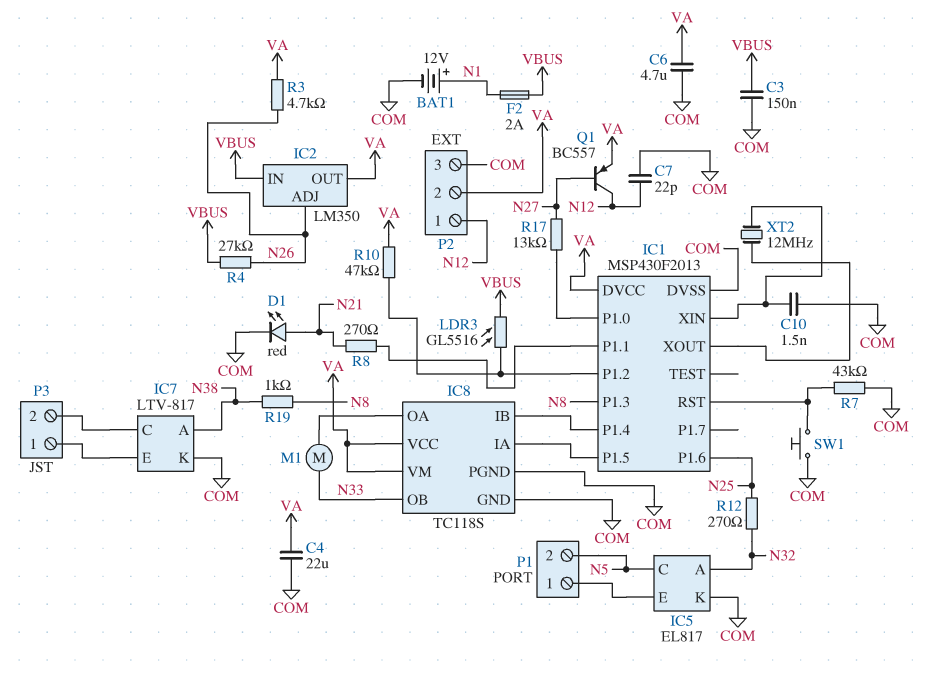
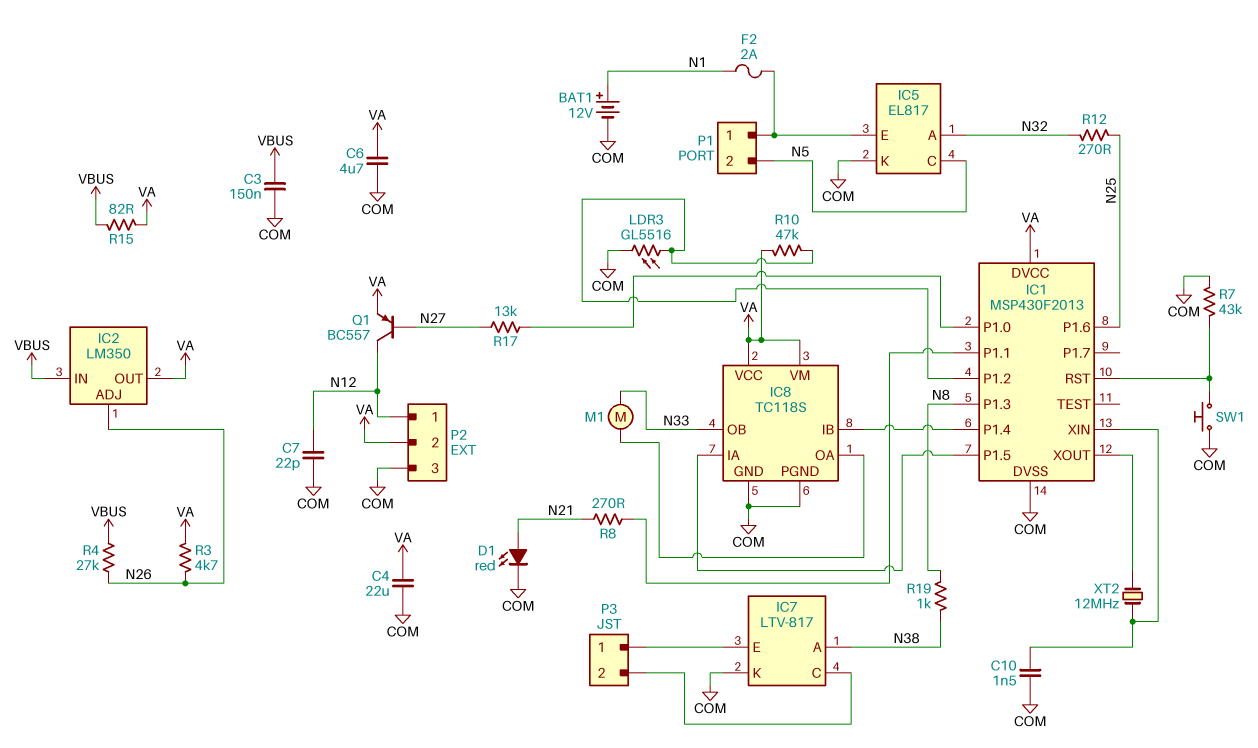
F2: 2A (N1, VBUS) -> 2A (IC5/E, N1)
LDR3: GL5516 (IC1/P1.2, VBUS) -> GL5516 (COM, IC1/P1.2)
R15: none -> 82 (VA, VBUS)

